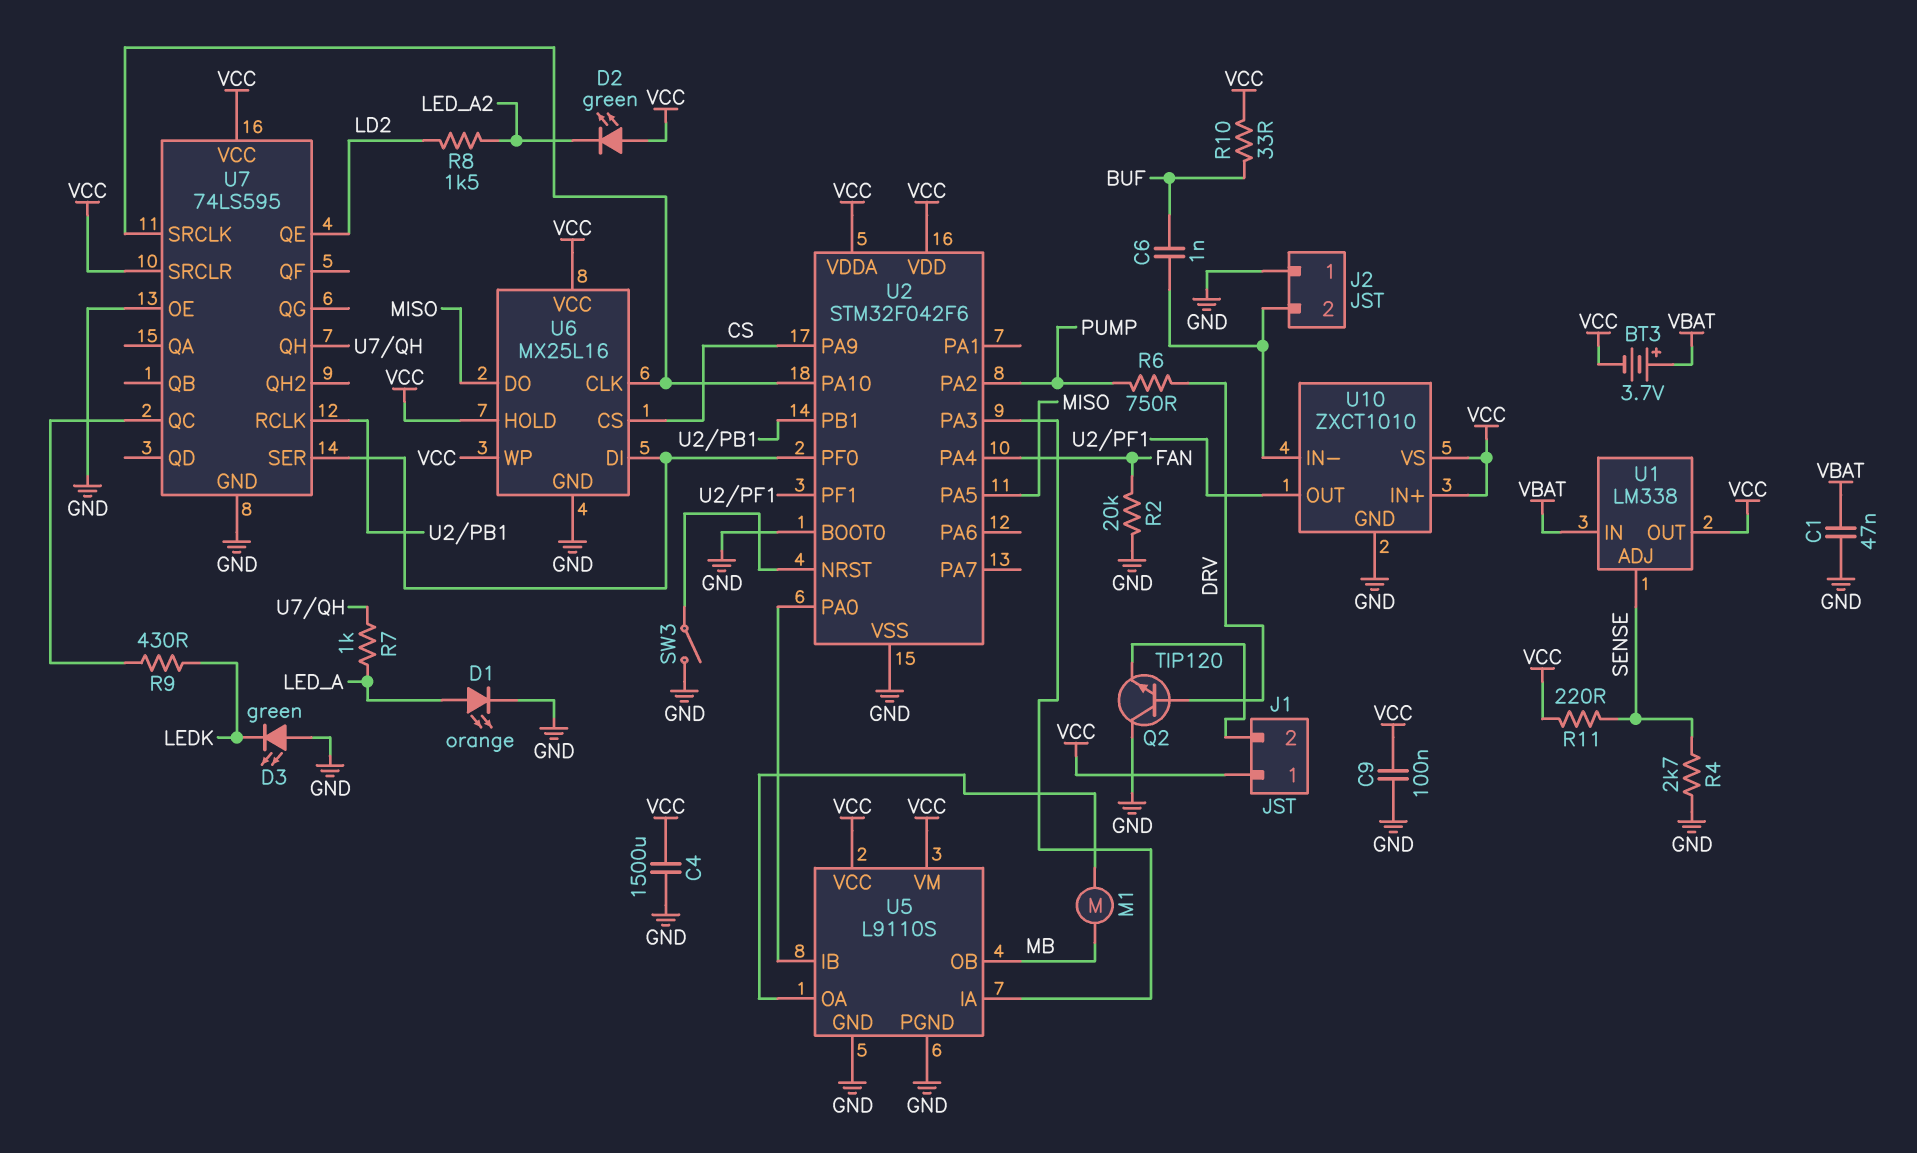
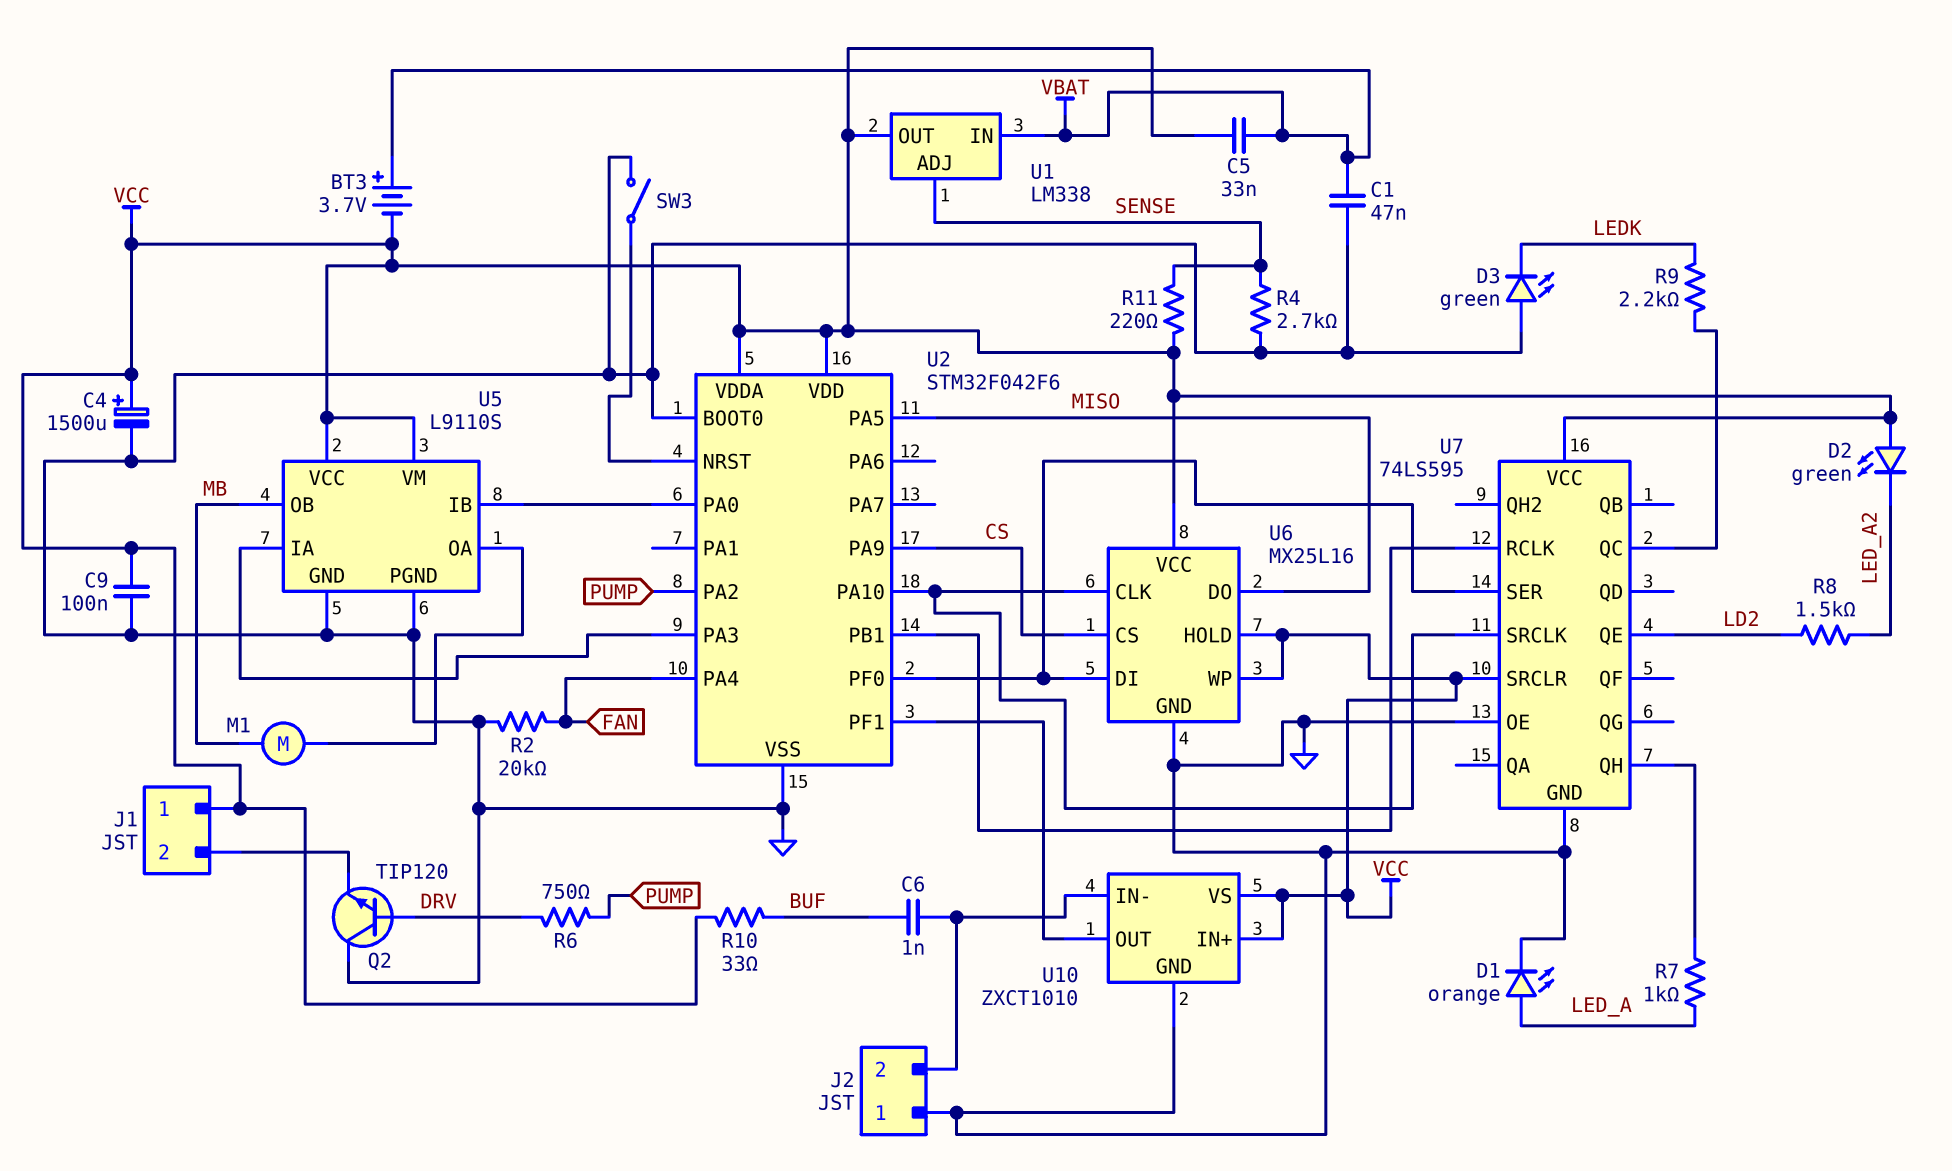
C4: 1500uF (GND, VCC) -> 1500uF (plus VCC, minus GND)
C5: none -> 33nF (VBAT, VCC)
R9: 430 (LEDK, U7/QC) -> 2.2k (LEDK, U7/QC)

